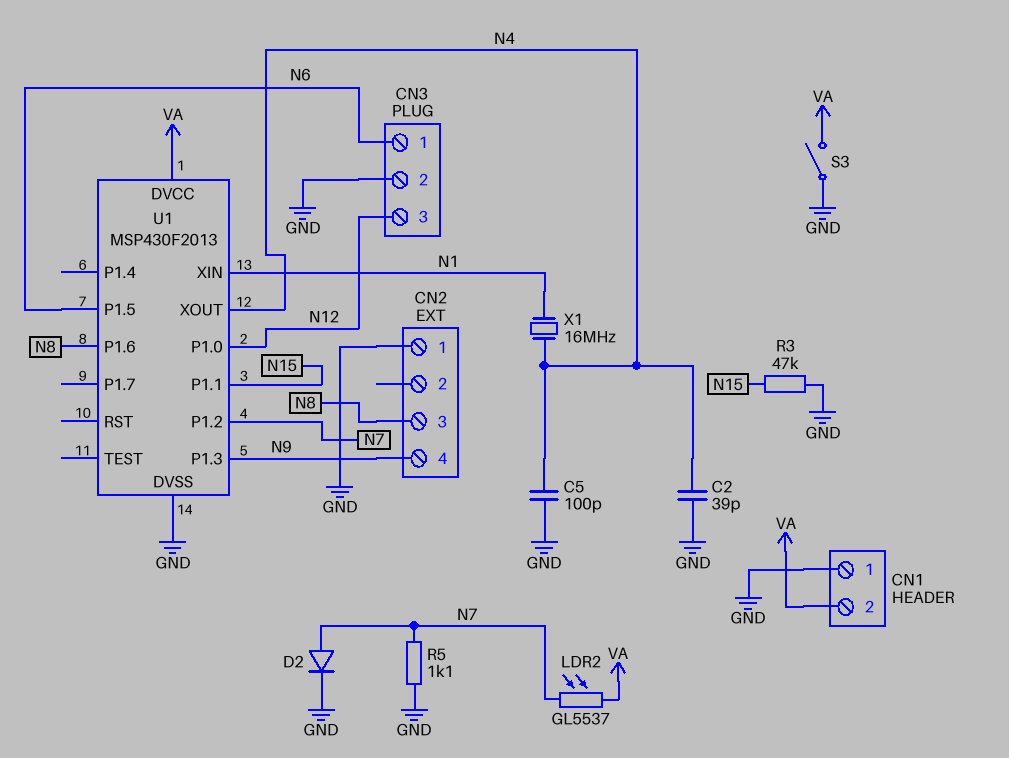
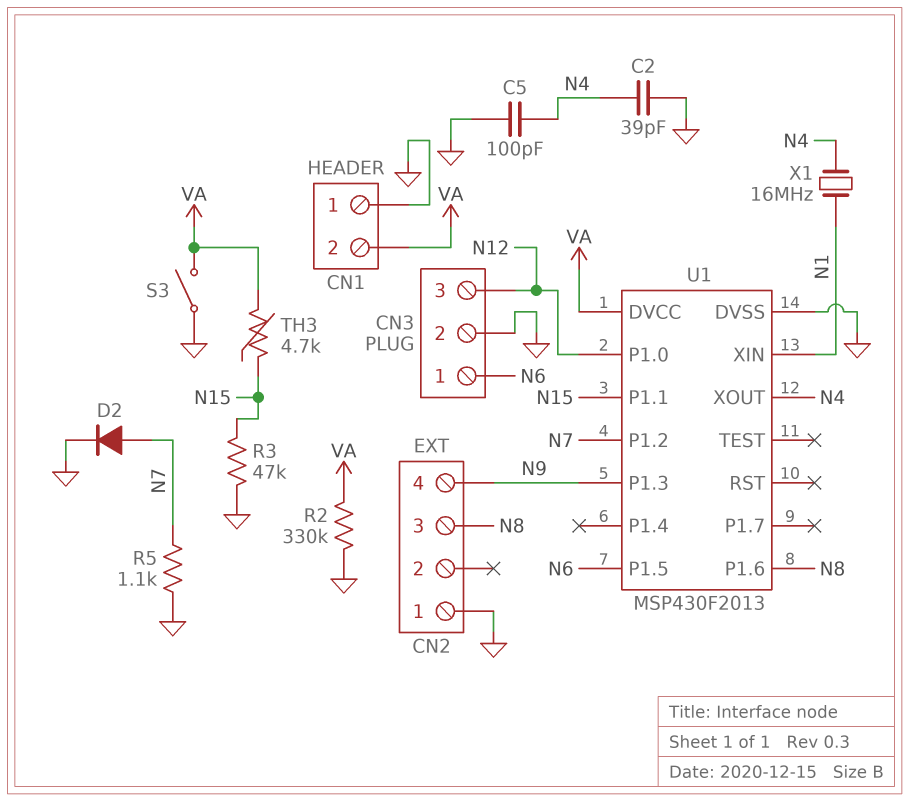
LDR2: GL5537 (N7, VA) -> none
R2: none -> 330k (GND, VA)
TH3: none -> 4.7k (N15, VA)

